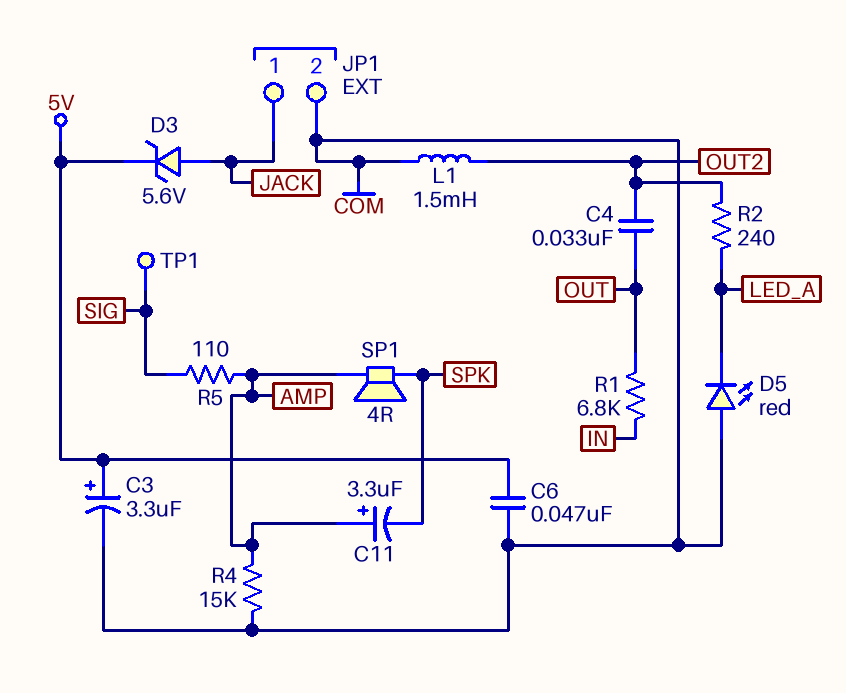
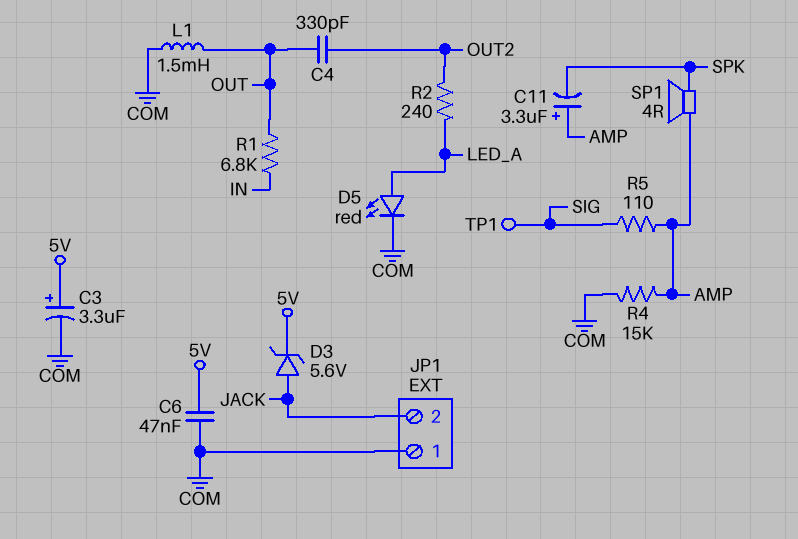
C4: 33nF (OUT, OUT2) -> 330pF (OUT, OUT2)
D5: LED red (A COM, K LED_A) -> LED red (A LED_A, K COM)
JP1 pin 1: JACK -> COM
JP1 pin 2: COM -> JACK
L1: 1.5mH (COM, OUT2) -> 1.5mH (COM, OUT)

